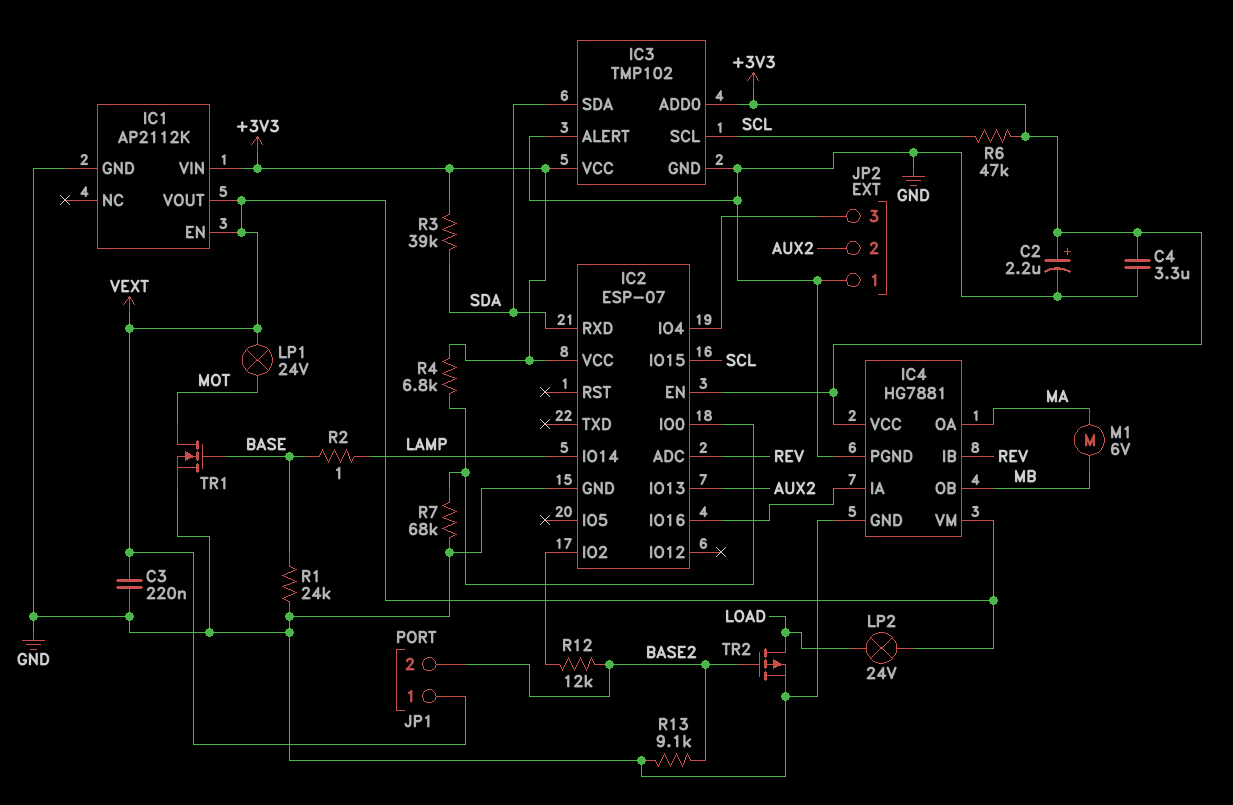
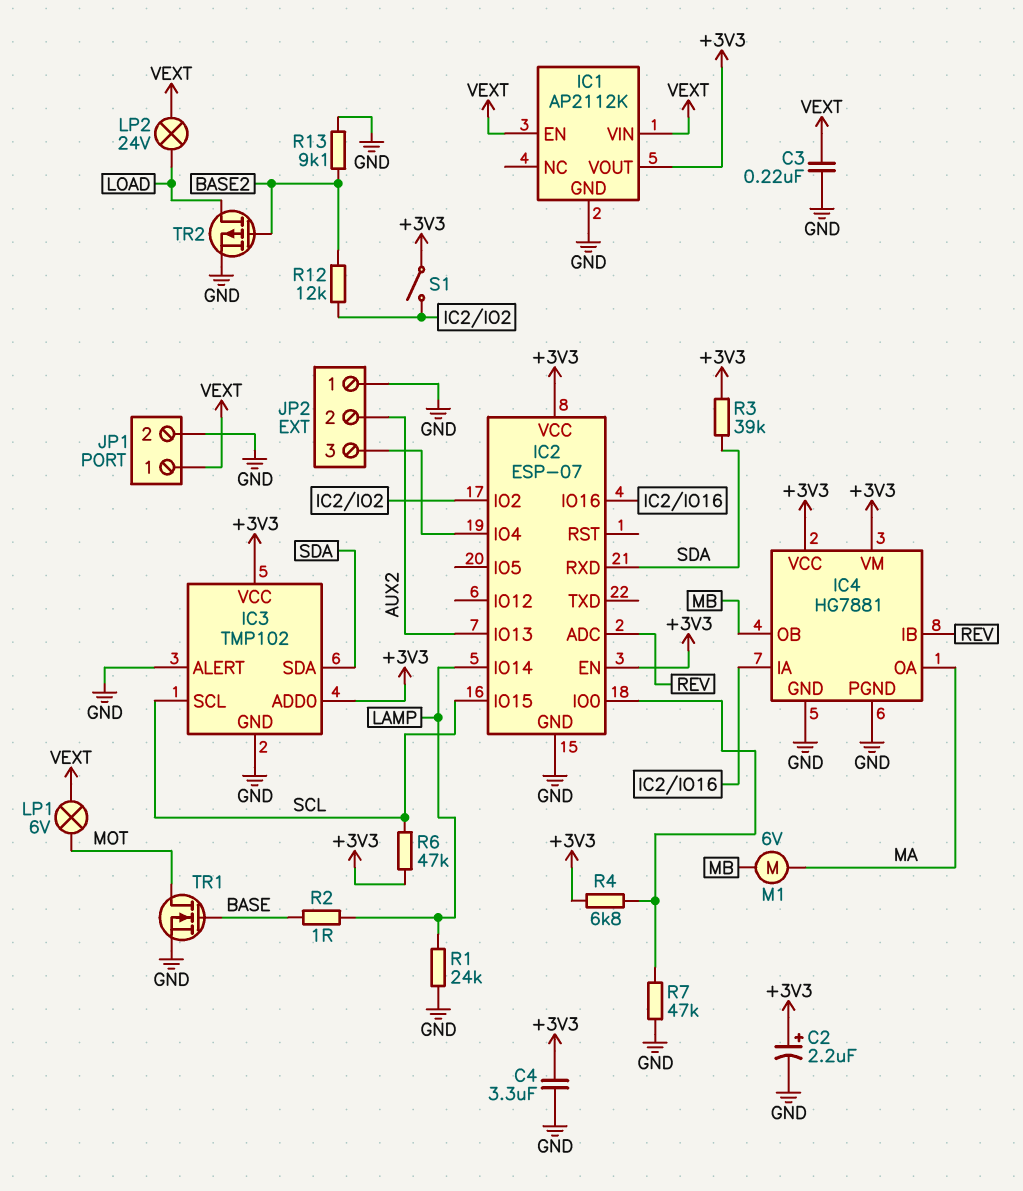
IC1 pin VIN: +3V3 -> VEXT
IC1 pin VOUT: VEXT -> +3V3
IC4 pin VM: VEXT -> +3V3
JP1 pin 2: BASE2 -> GND
LP1: lamp 24V (MOT, VEXT) -> lamp 6V (MOT, VEXT)
R1: 24k (BASE, GND) -> 24k (GND, LAMP)
R7: 68k (GND, IC2/IO0) -> 47k (GND, IC2/IO0)
S1: none -> switch (+3V3, IC2/IO2)

